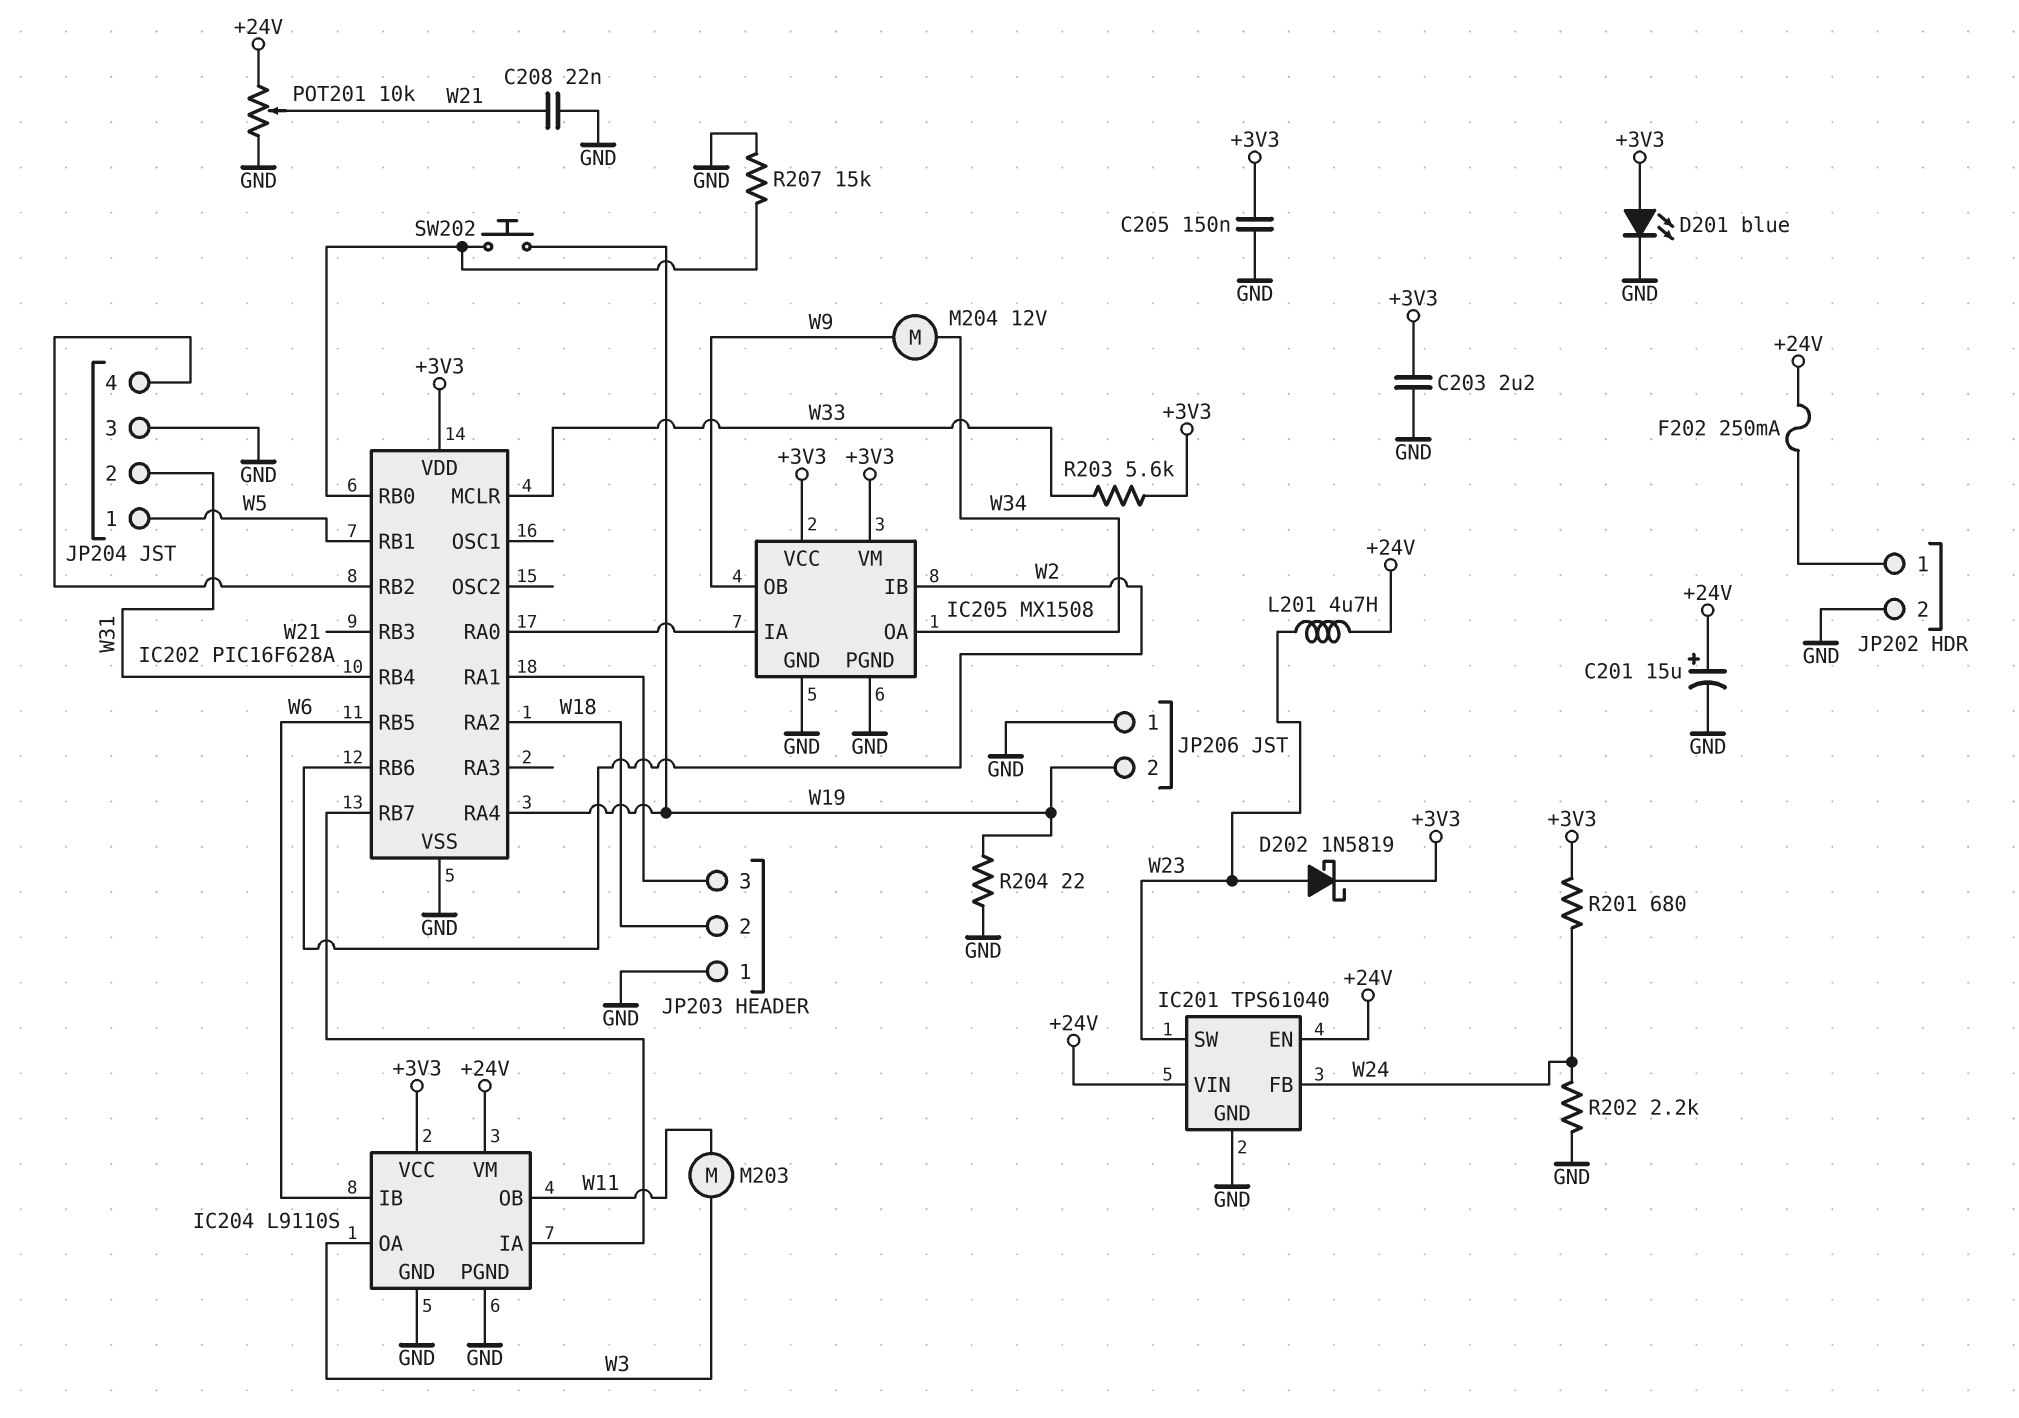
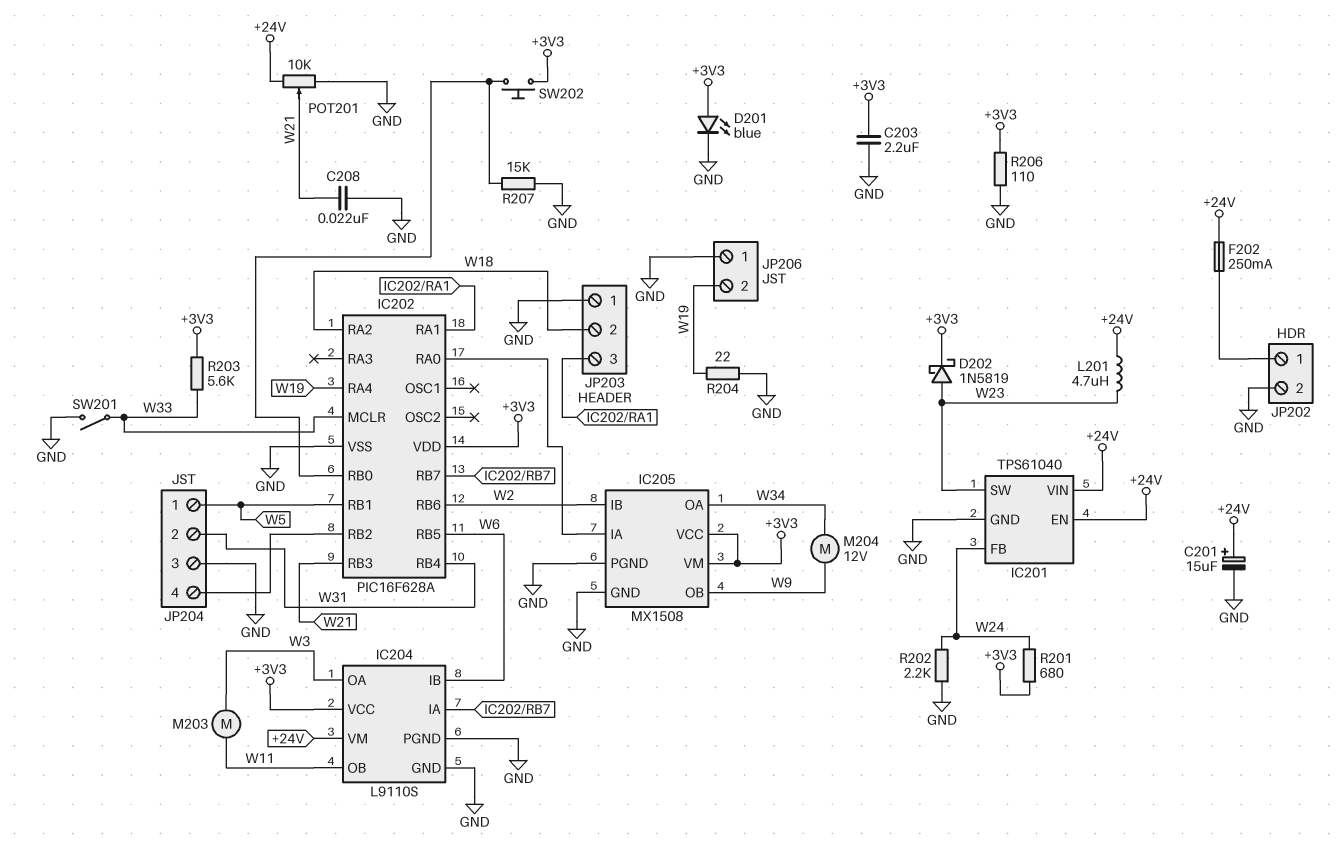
C205: 150nF (+3V3, GND) -> none
R206: none -> 110 (+3V3, GND)
SW201: none -> switch (GND, W33)
SW202: button (IC202/RB0, W19) -> button (+3V3, IC202/RB0)

